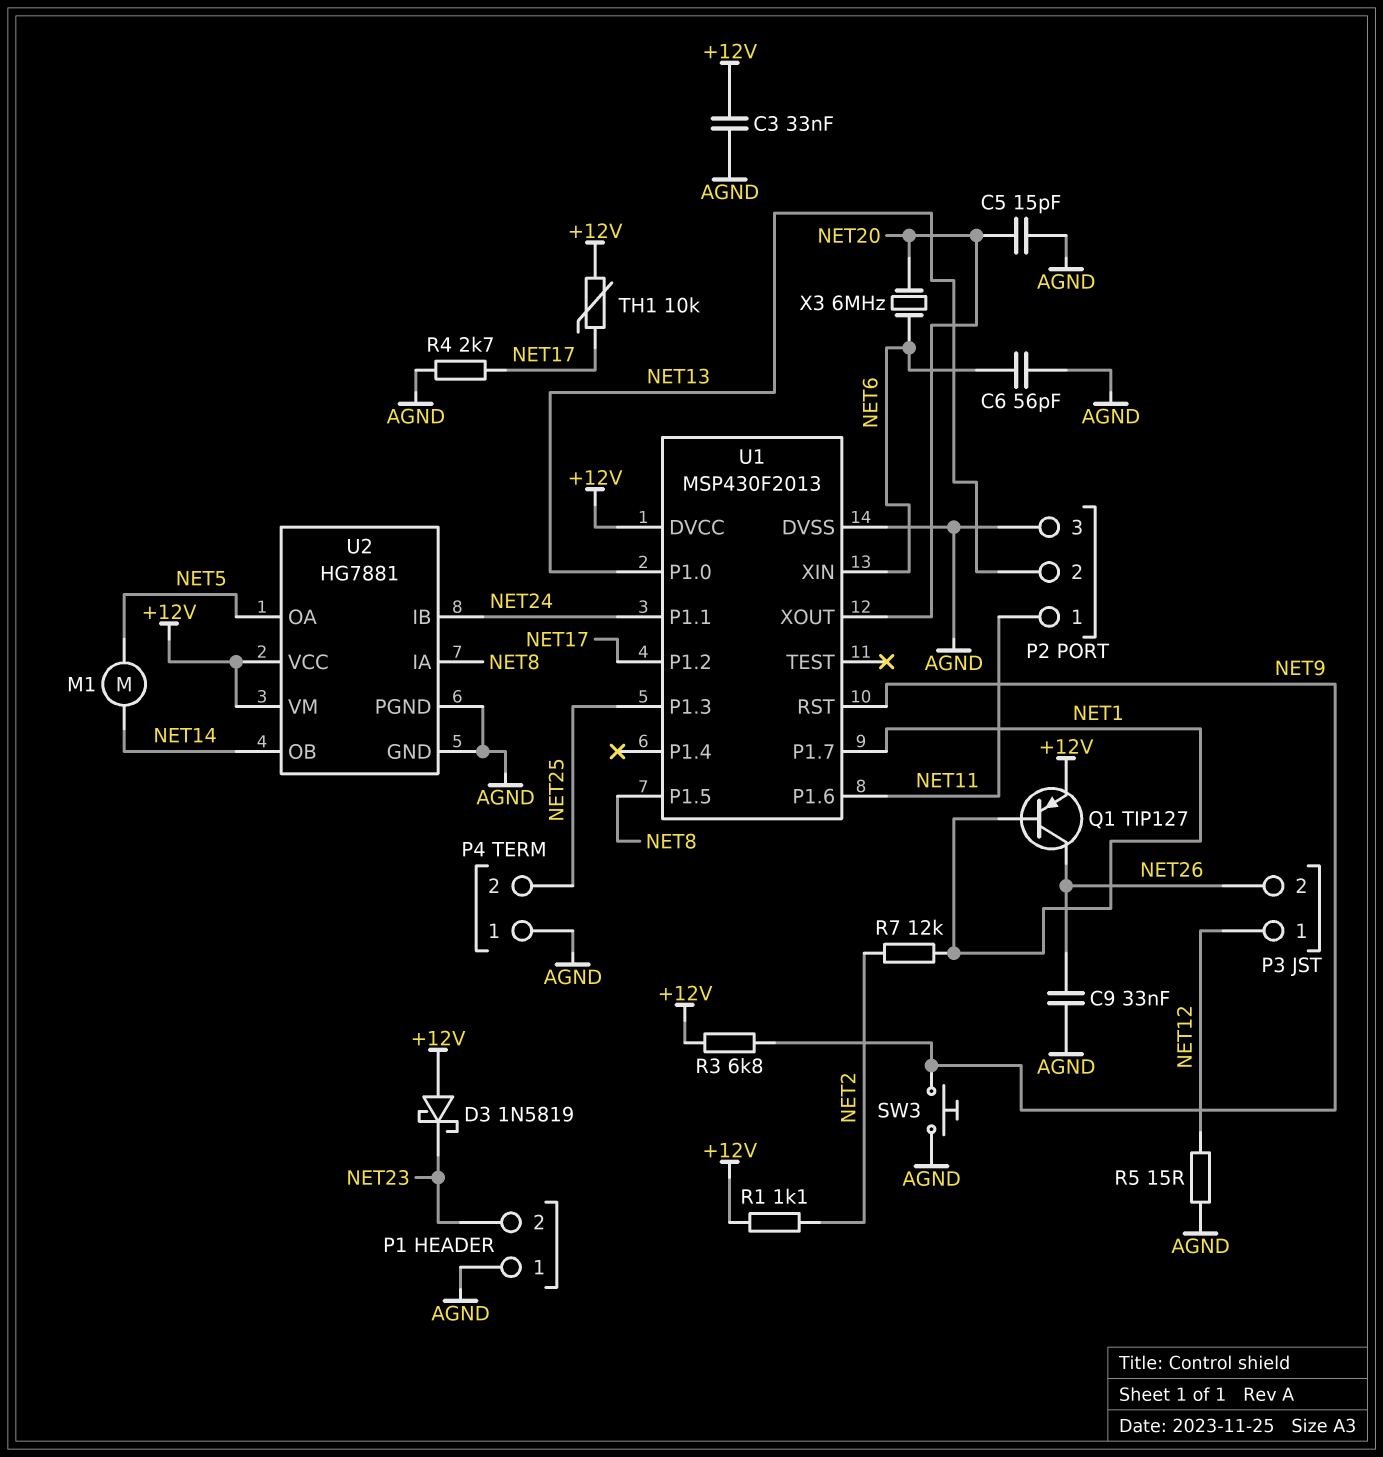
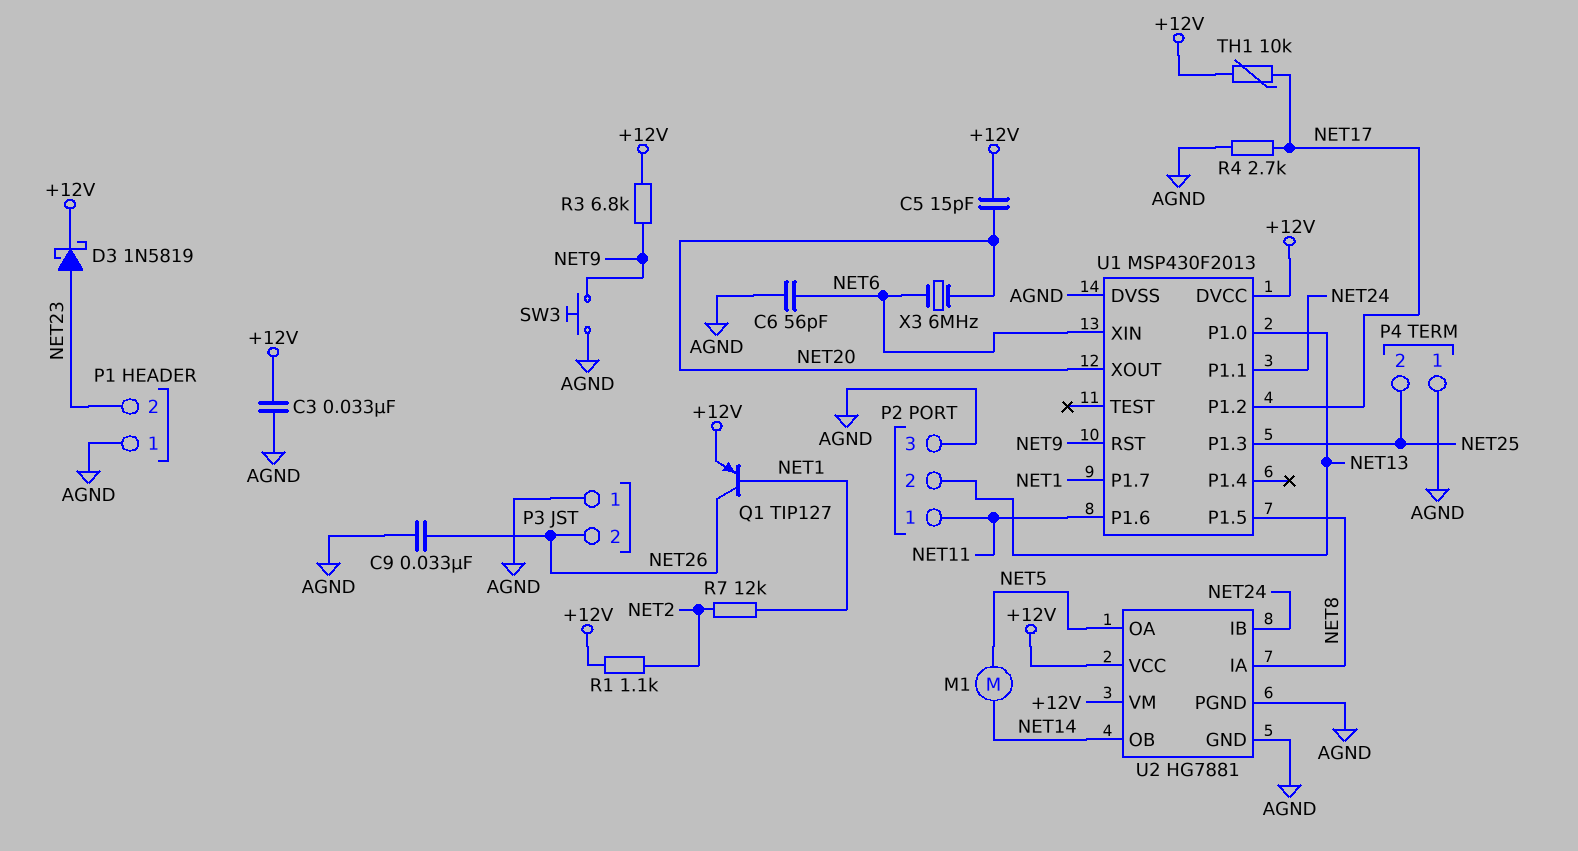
C5: 15pF (AGND, NET20) -> 15pF (+12V, NET20)
D3: schottky 1N5819 (A +12V, K NET23) -> schottky 1N5819 (A NET23, K +12V)
P3 pin 1: NET12 -> AGND
R5: 15 (AGND, NET12) -> none

